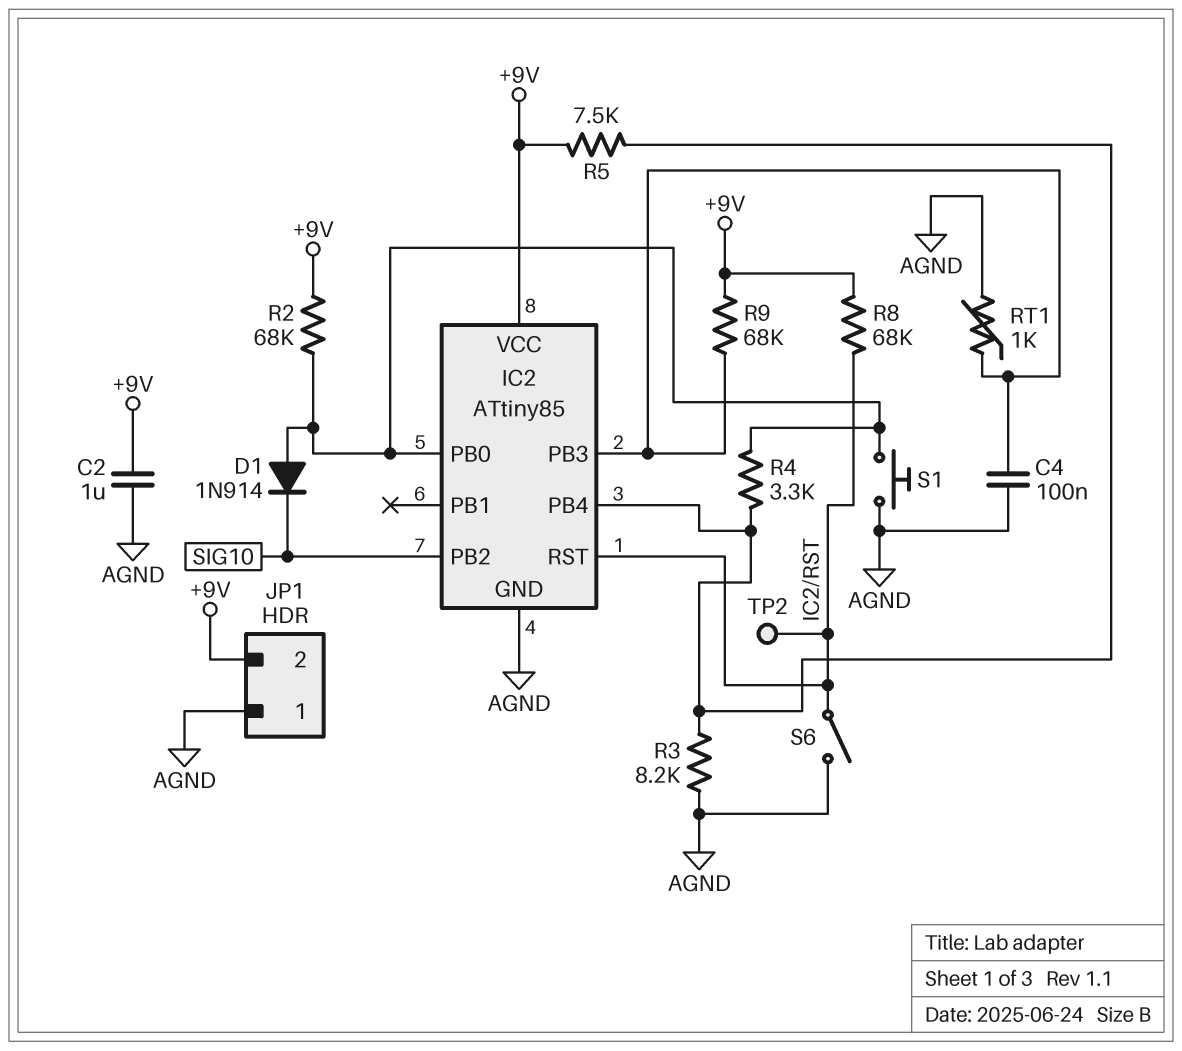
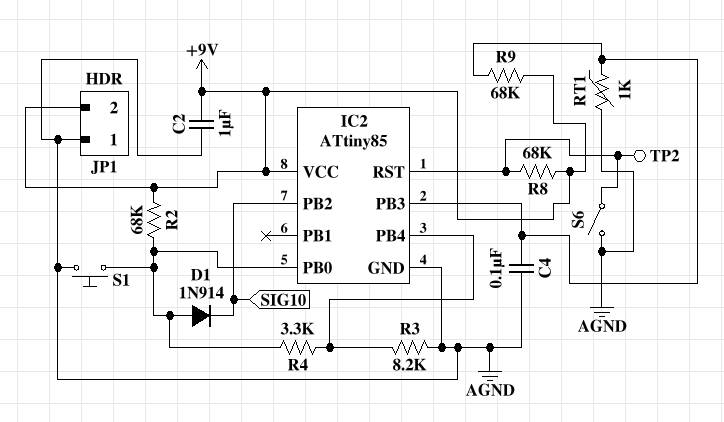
R5: 7.5k (+9V, IC2/PB4) -> none

